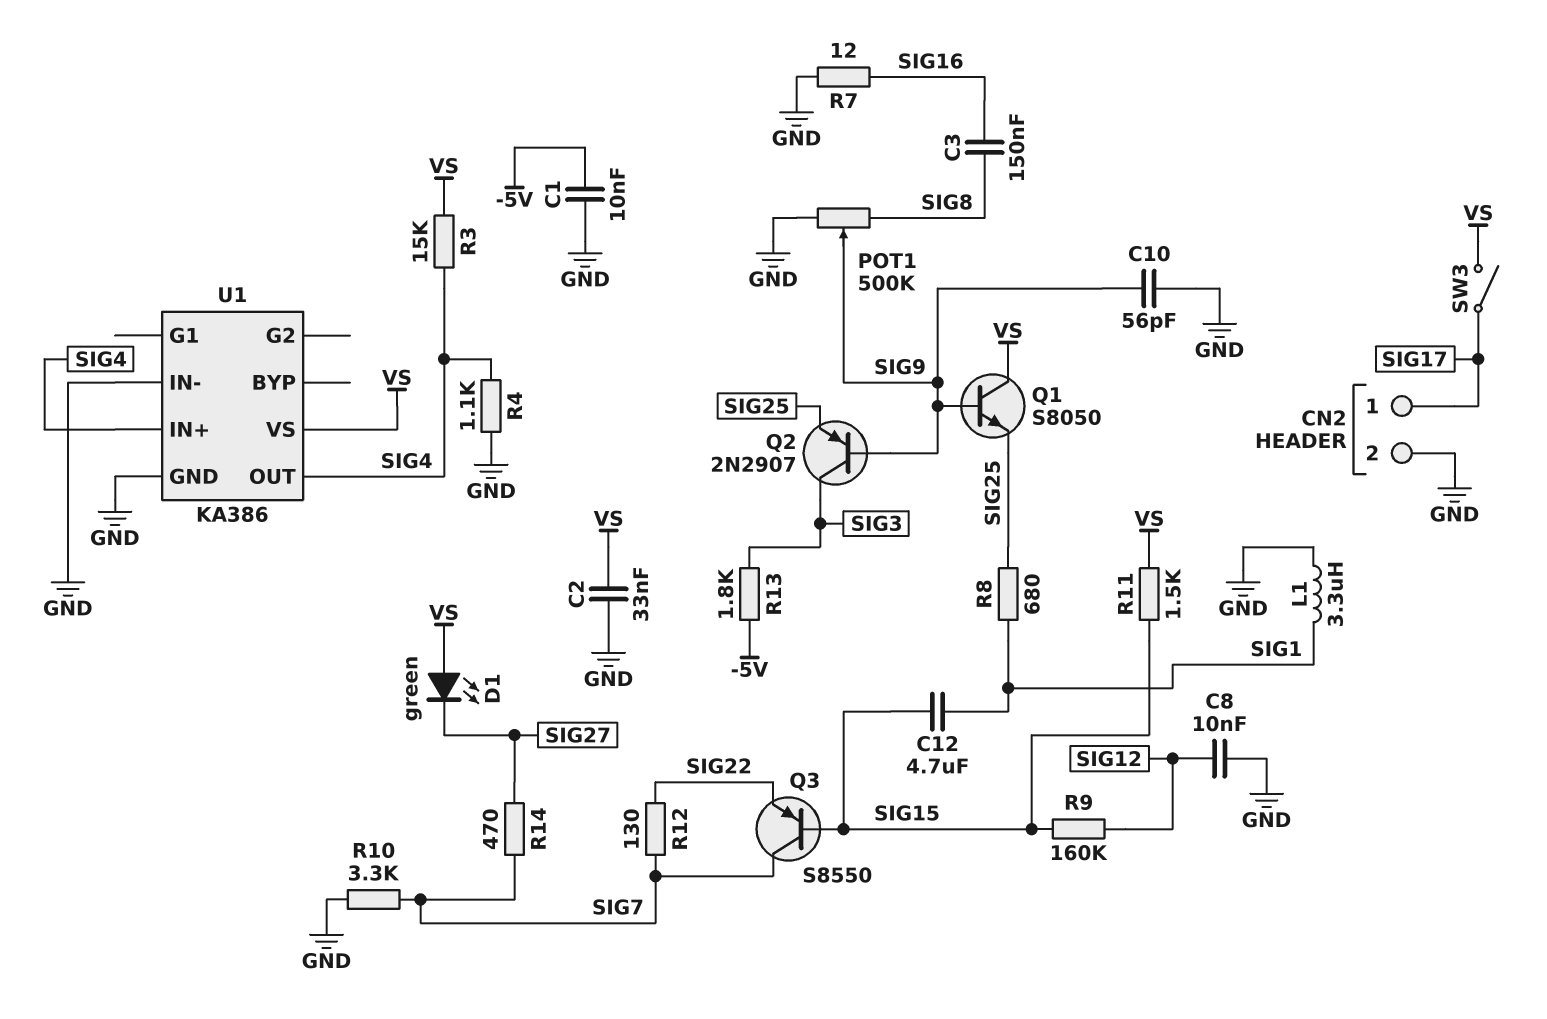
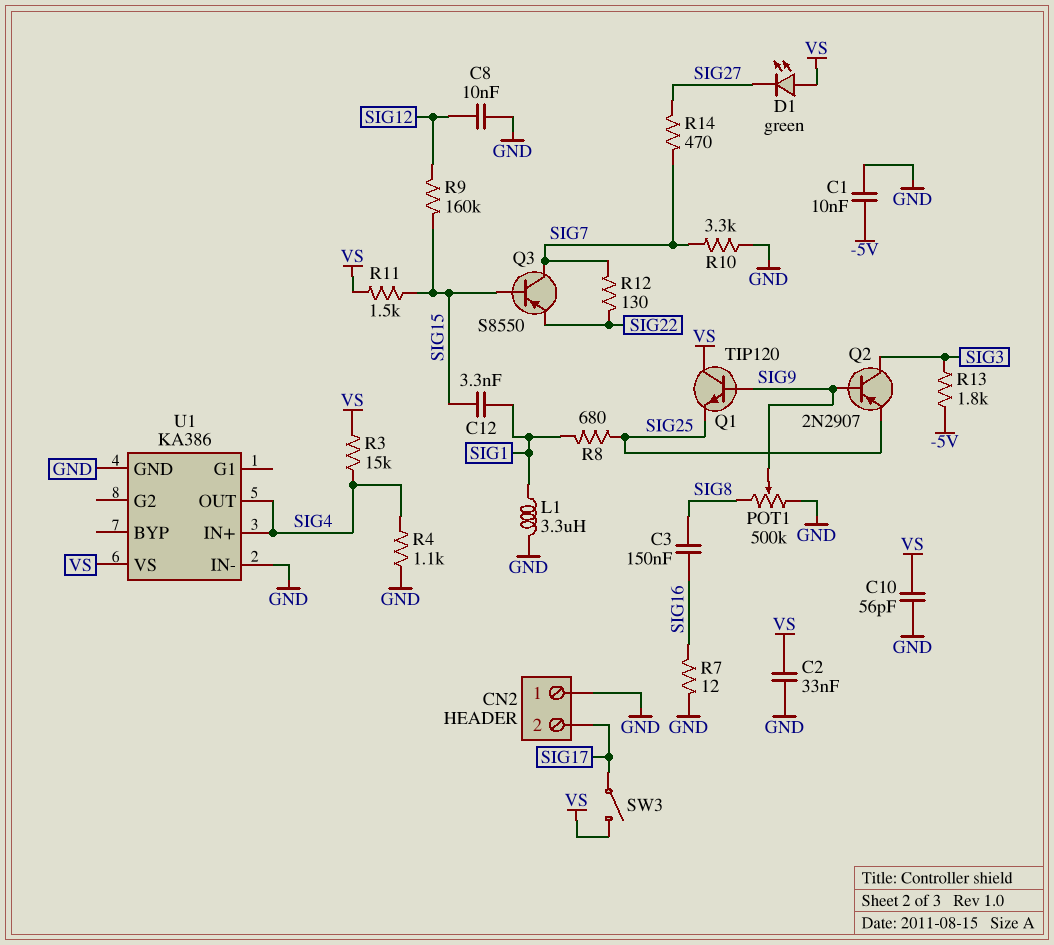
C10: 56pF (GND, SIG9) -> 56pF (GND, VS)
C12: 4.7uF (SIG1, SIG15) -> 3.3nF (SIG1, SIG15)
CN2 pin 1: SIG17 -> GND
CN2 pin 2: GND -> SIG17
Q1: NPN S8050 (B SIG9, C VS, E SIG25) -> NPN TIP120 (B SIG9, C VS, E SIG25)

